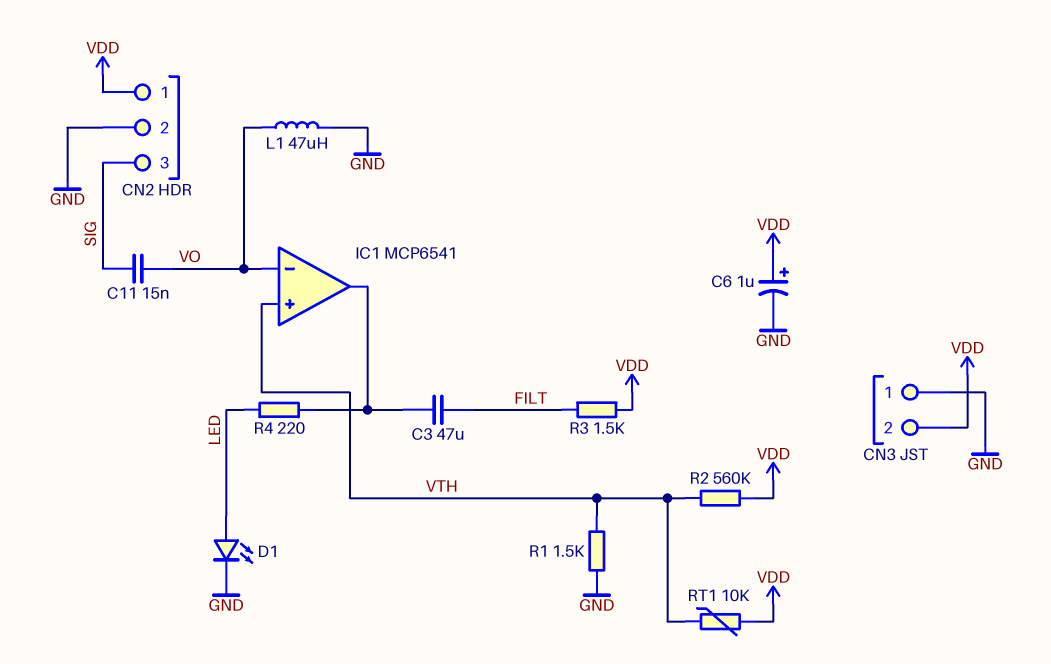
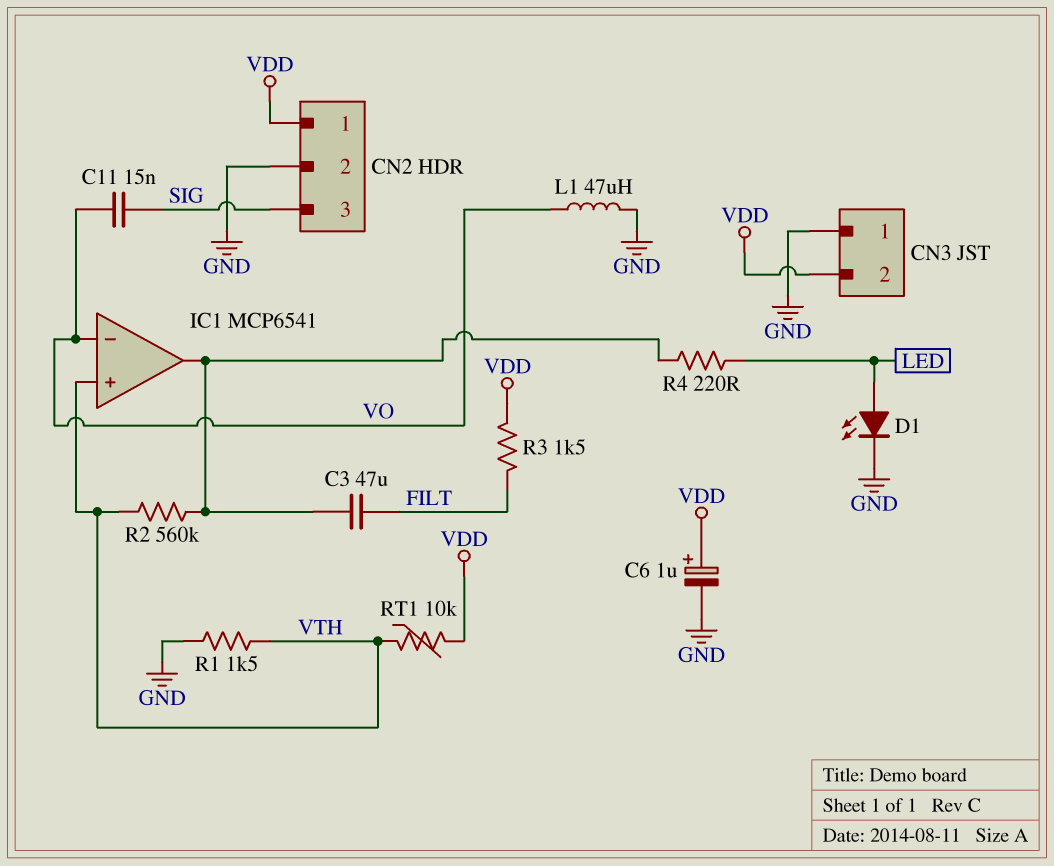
R2: 560k (VDD, VTH) -> 560k (IC1/out, VTH)

